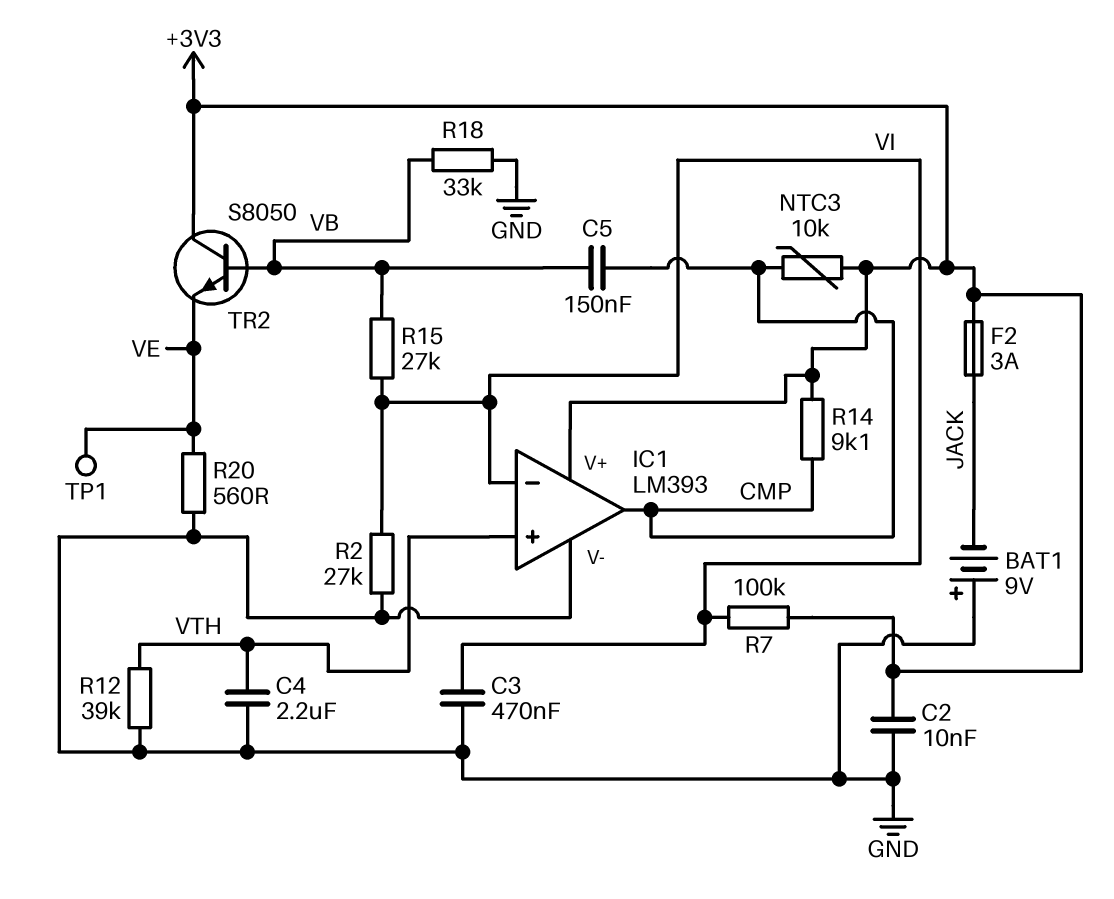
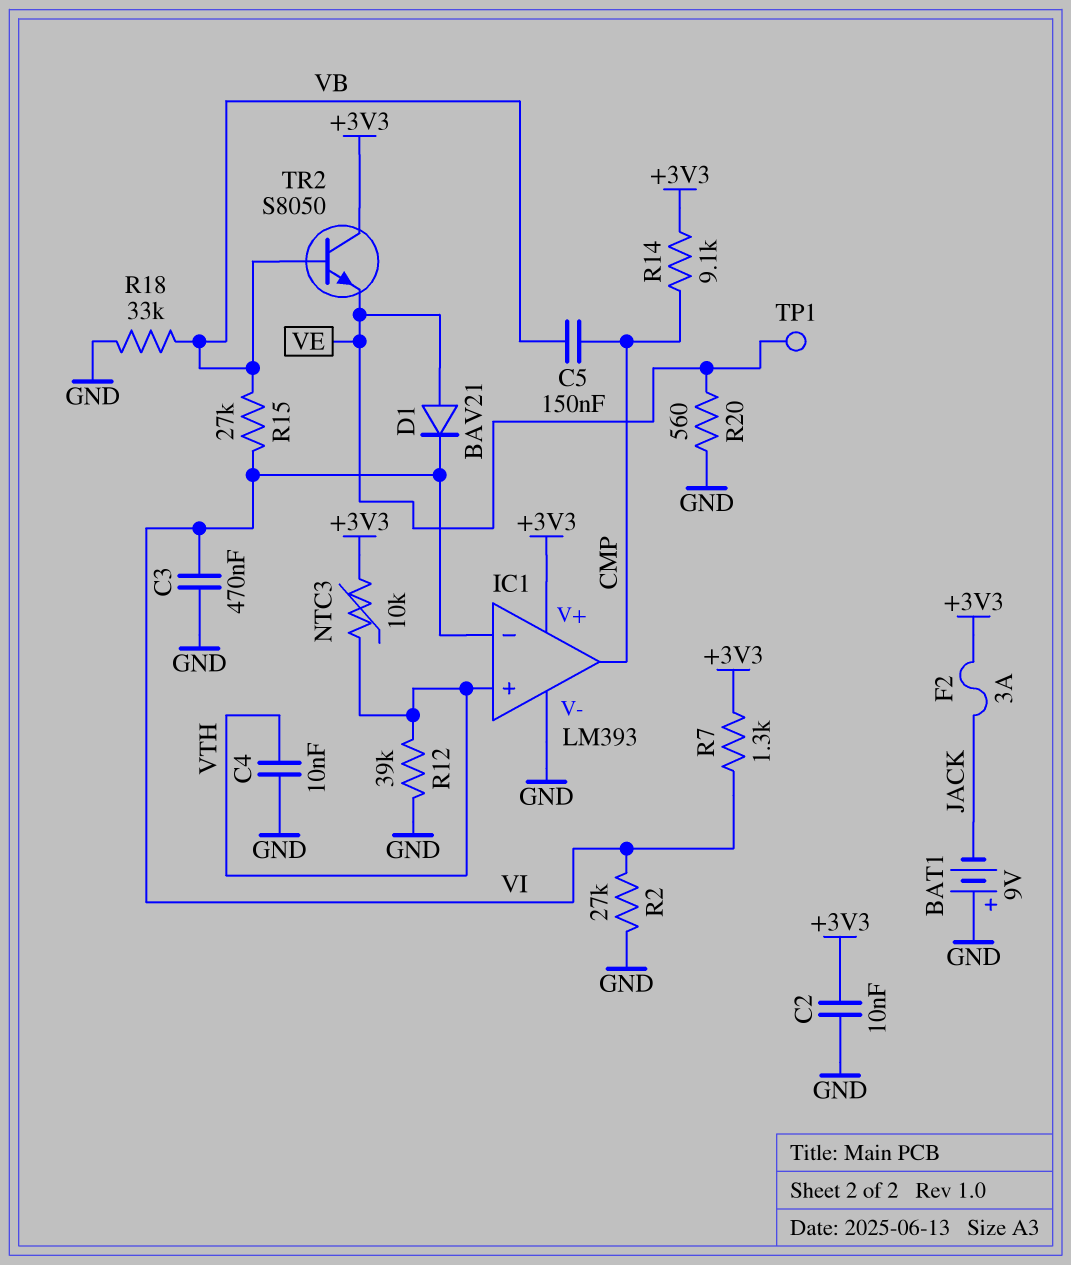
C4: 2.2uF (GND, VTH) -> 10nF (GND, VTH)
D1: none -> diode BAV21 (A VE, K VI)
NTC3: 10k (+3V3, CMP) -> 10k (+3V3, VTH)
R7: 100k (+3V3, VI) -> 1.3k (+3V3, VI)

